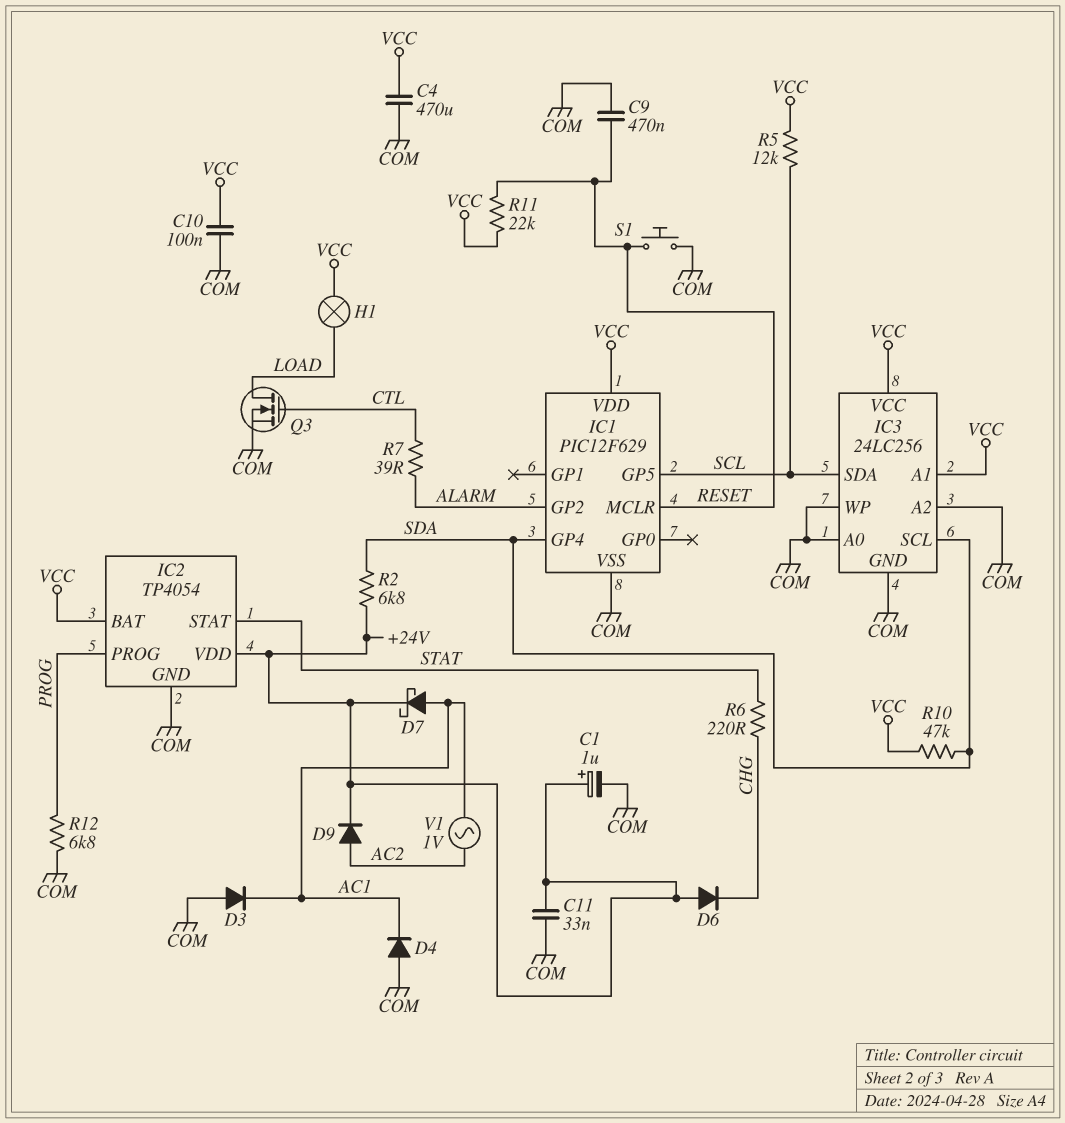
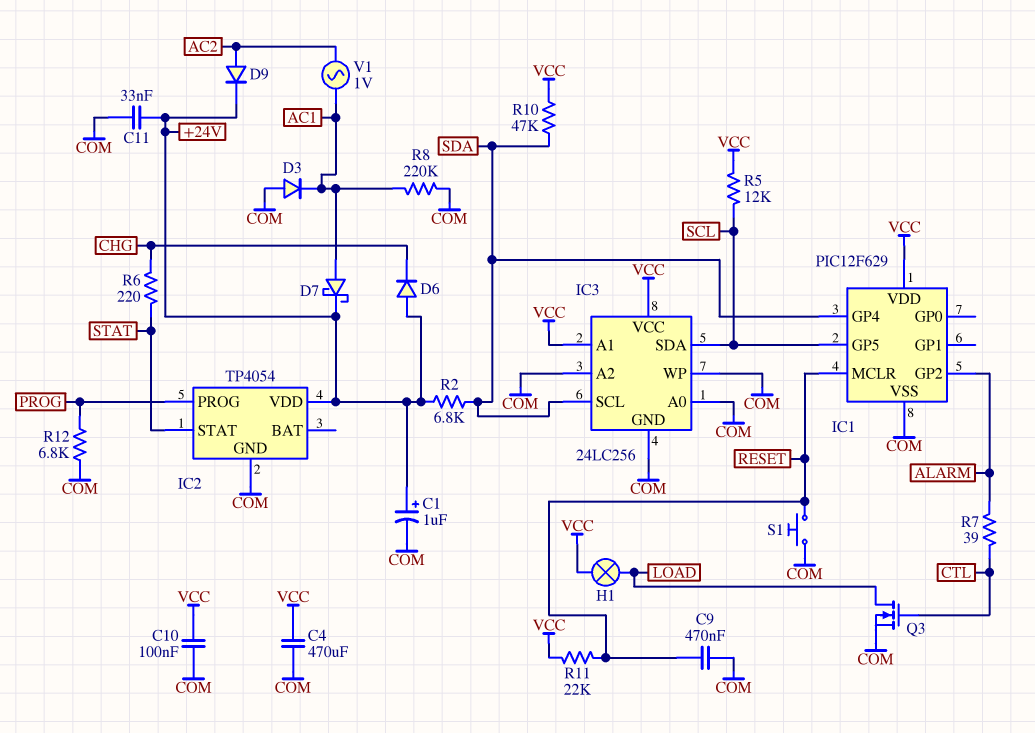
D4: diode (A COM, K AC1) -> none
IC2 pin BAT: VCC -> none
R8: none -> 220k (AC1, COM)

